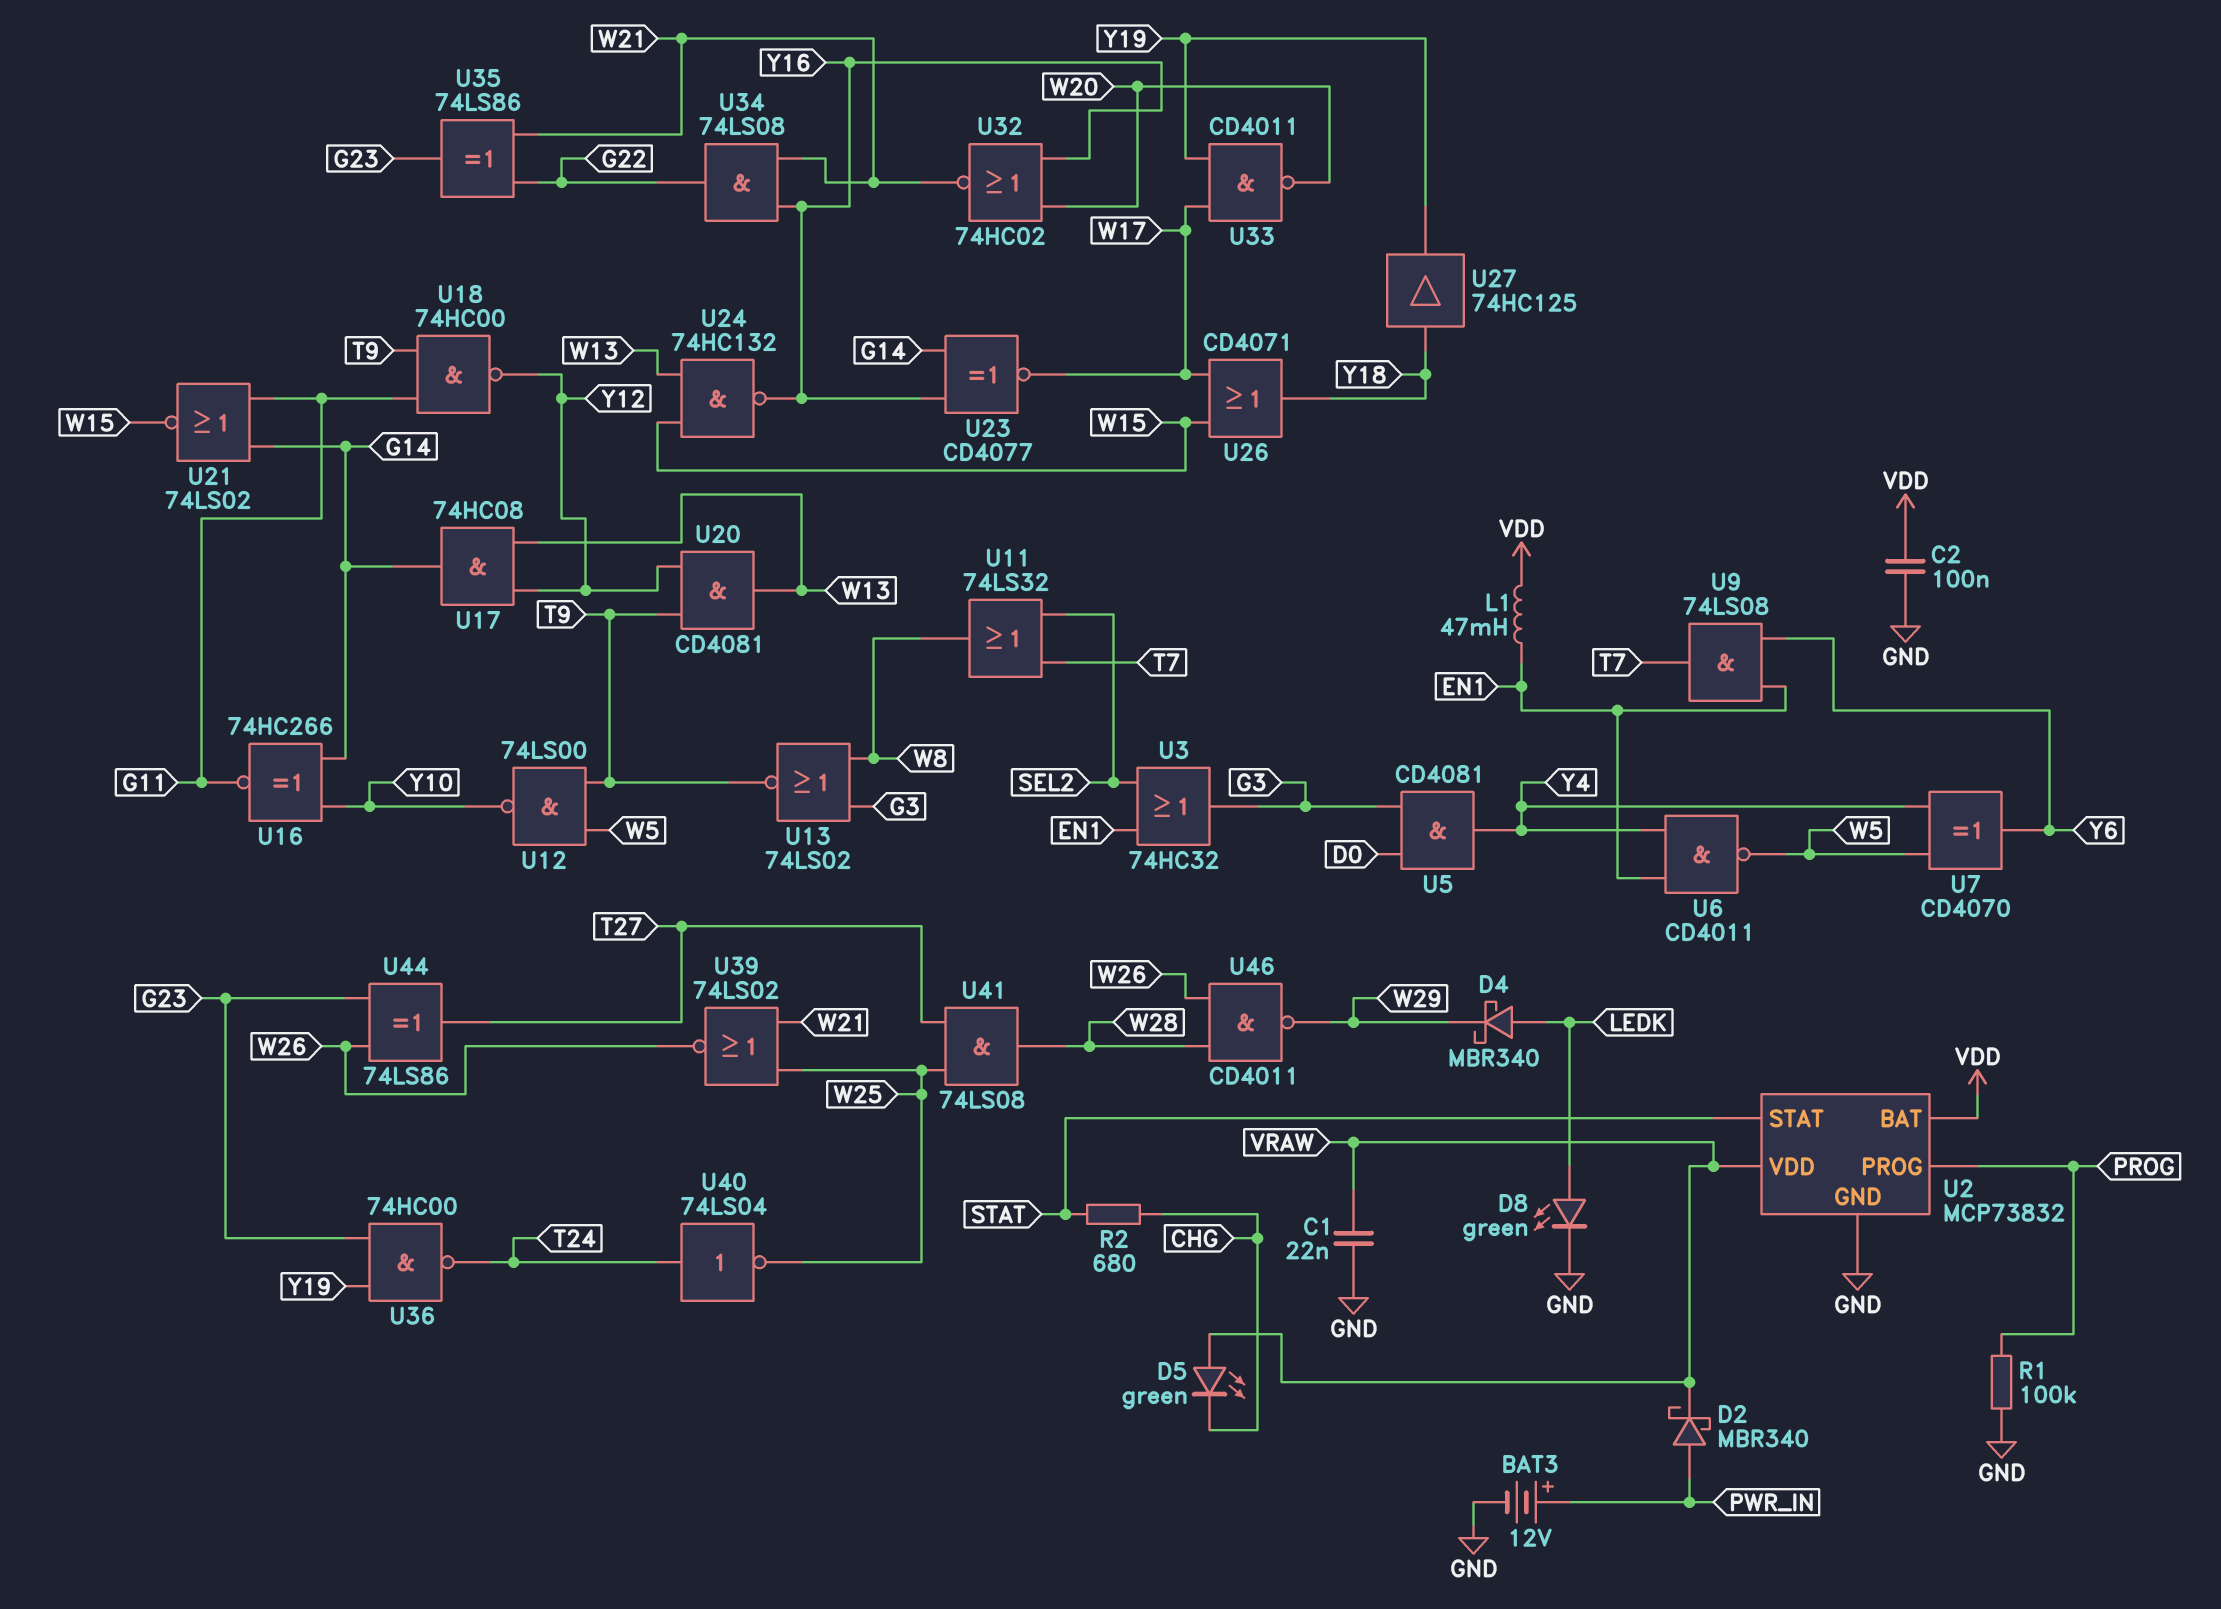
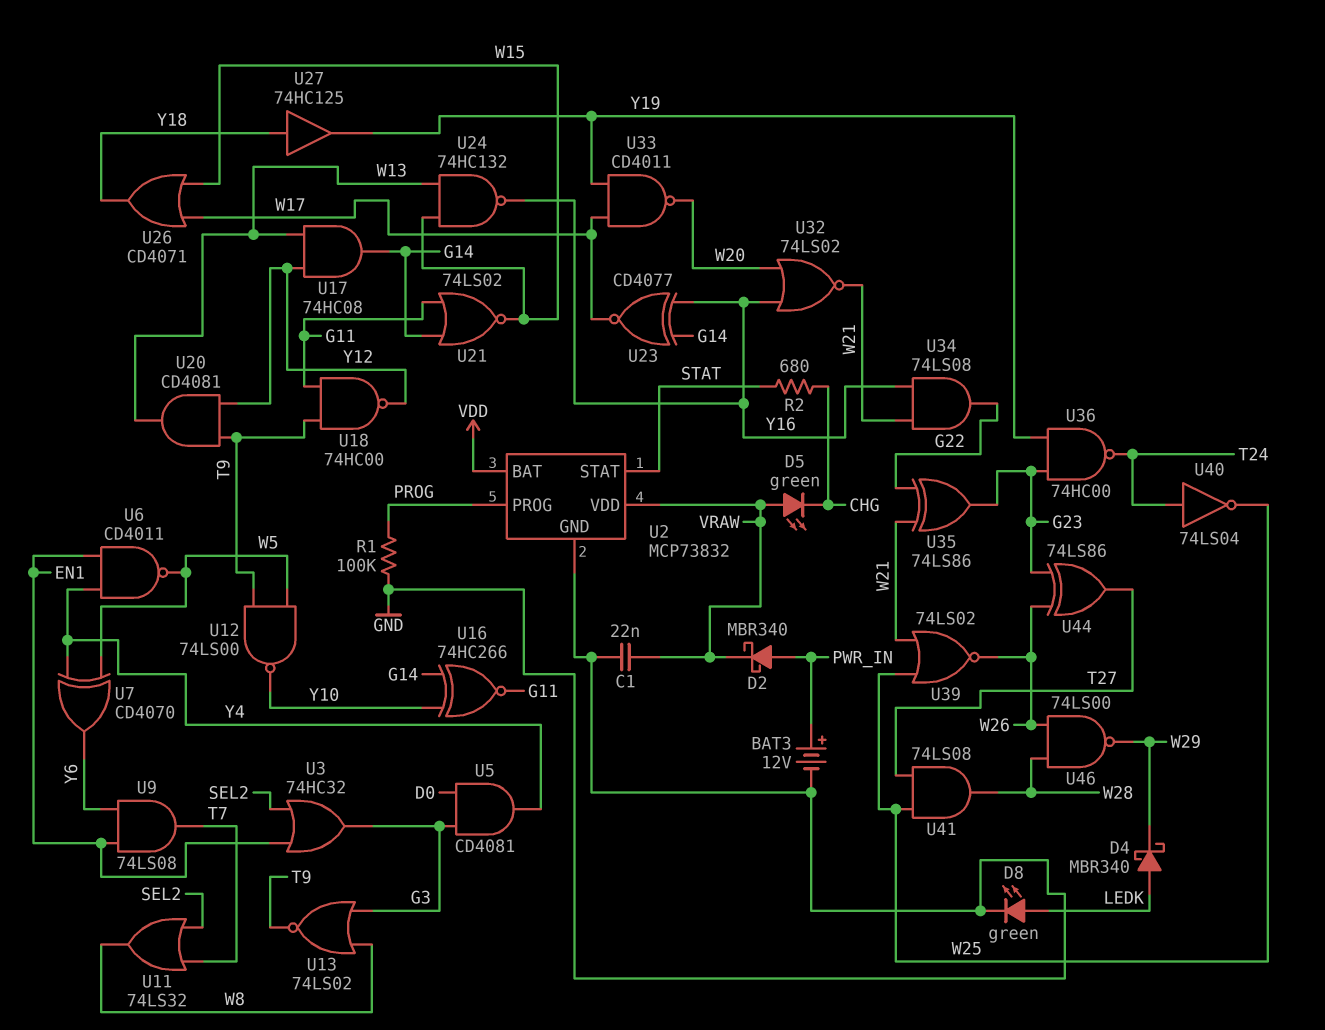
C2: 100nF (GND, VDD) -> none
L1: 47mH (EN1, VDD) -> none
U32: NOR 74HC02 (in W20, in Y16, out W21) -> NOR 74LS02 (in W20, in Y16, out W21)
U46: NAND CD4011 (in W26, in W28, out W29) -> NAND 74LS00 (in W26, in W28, out W29)

